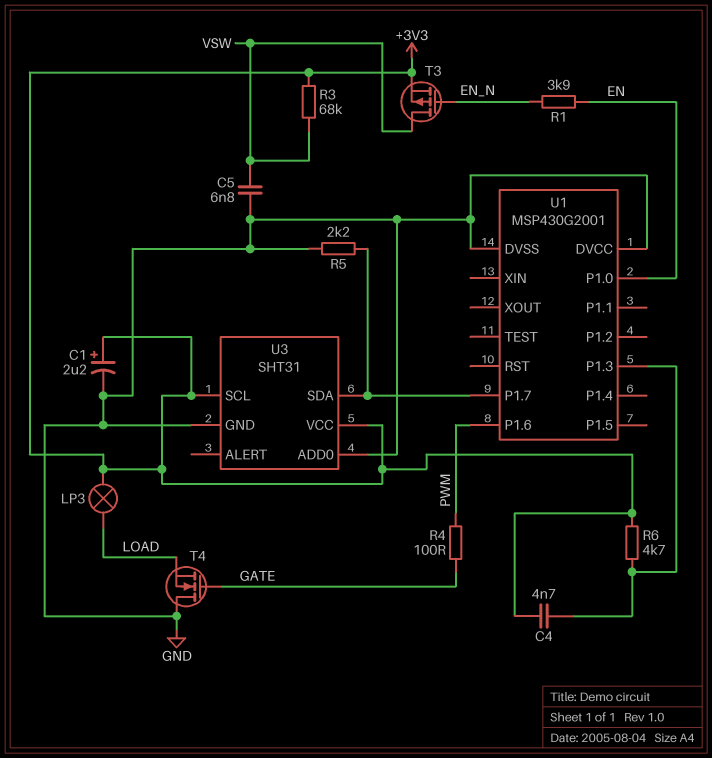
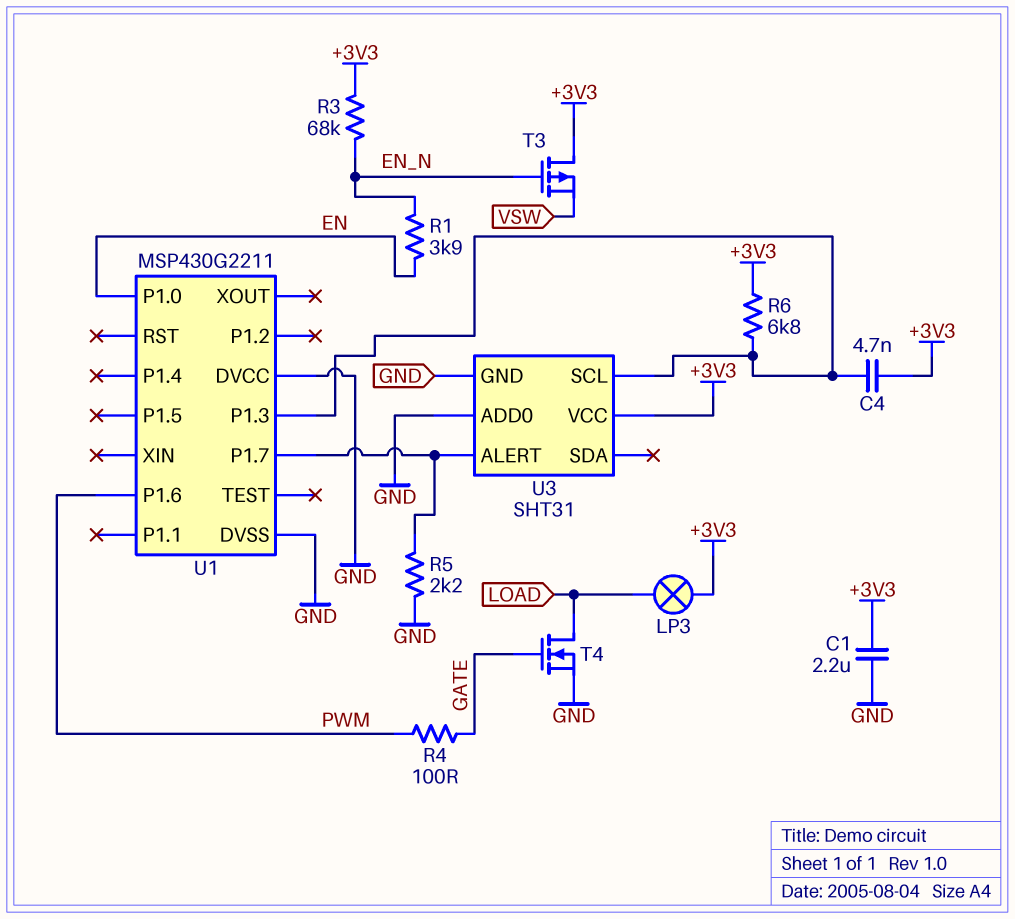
C1: 2.2uF (plus +3V3, minus GND) -> 2.2uF (+3V3, GND)
C5: 6.8nF (GND, VSW) -> none
R3: 68k (+3V3, VSW) -> 68k (+3V3, EN_N)
R6: 4.7k (+3V3, U1/P1.3) -> 6.8k (+3V3, U1/P1.3)
T3: PMOS (G EN_N, D VSW, S +3V3) -> PMOS (G EN_N, D +3V3, S VSW)
T4: NMOS (G GATE, D GND, S LOAD) -> NMOS (G GATE, D LOAD, S GND)
U1: MSP430G2001 -> MSP430G2211
U3 pin ALERT: none -> U1/P1.7
U3 pin SCL: +3V3 -> U1/P1.3
U3 pin SDA: U1/P1.7 -> none

